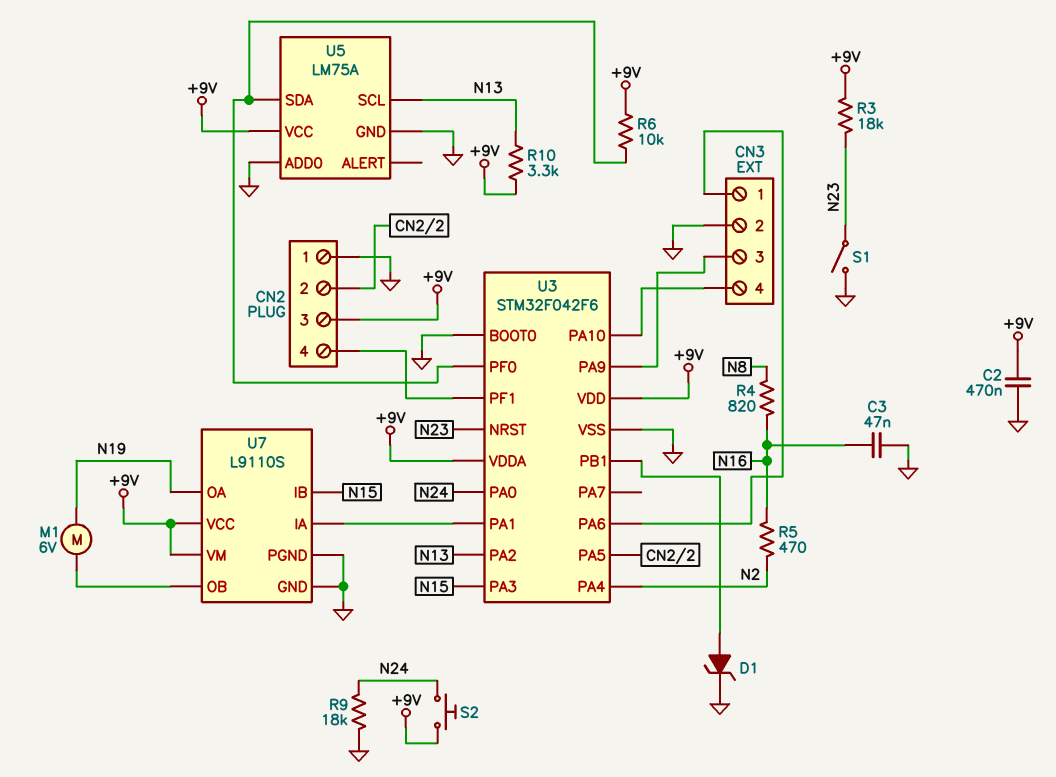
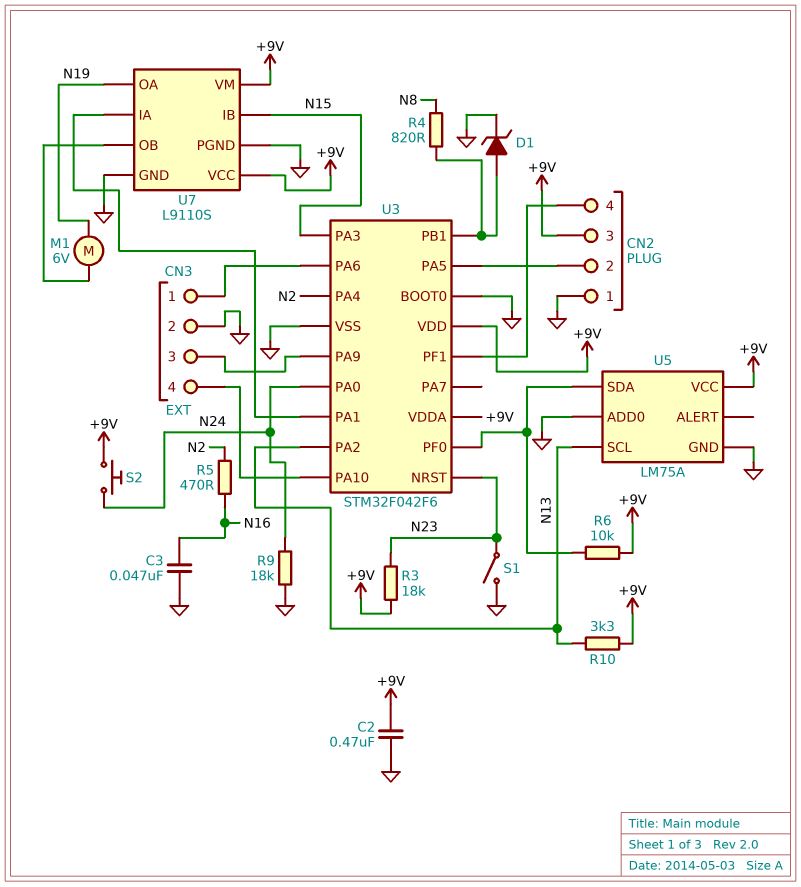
R4: 820 (N8, N16) -> 820 (N8, U3/PB1)

